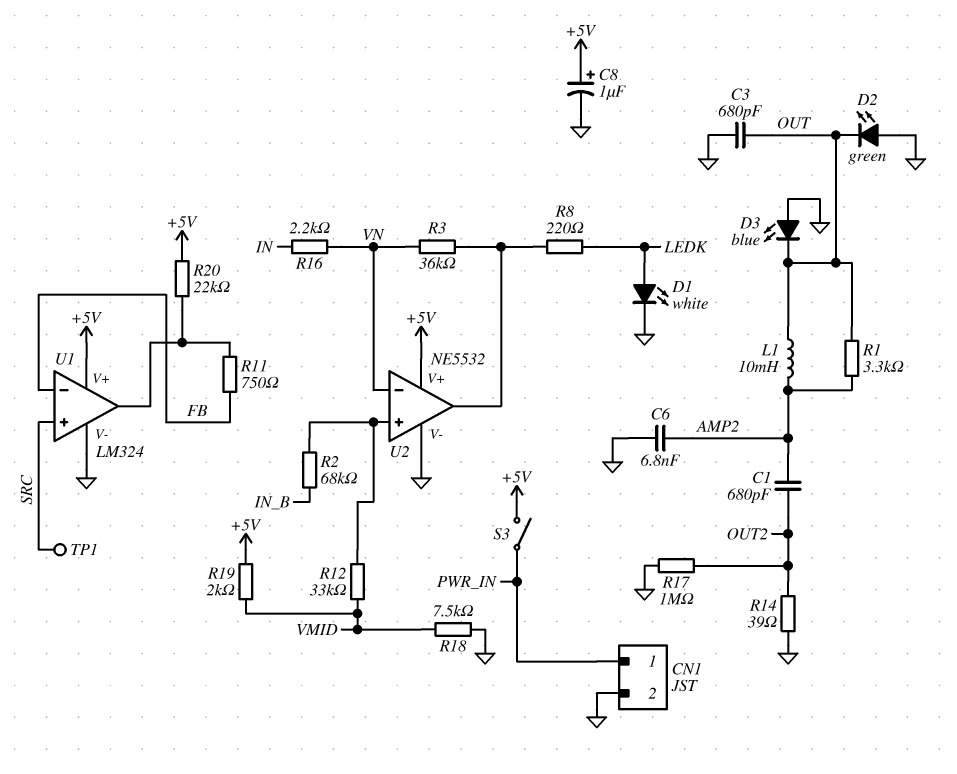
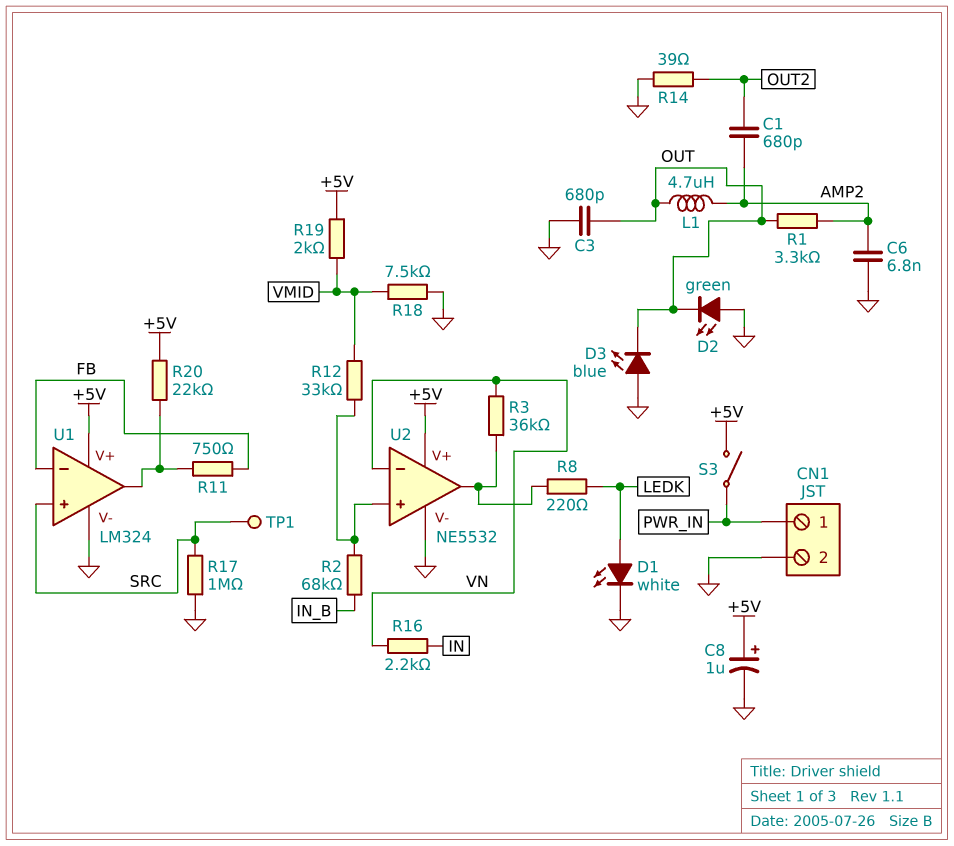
L1: 10mH (AMP2, OUT) -> 4.7uH (AMP2, OUT)
R17: 1M (GND, OUT2) -> 1M (GND, SRC)

